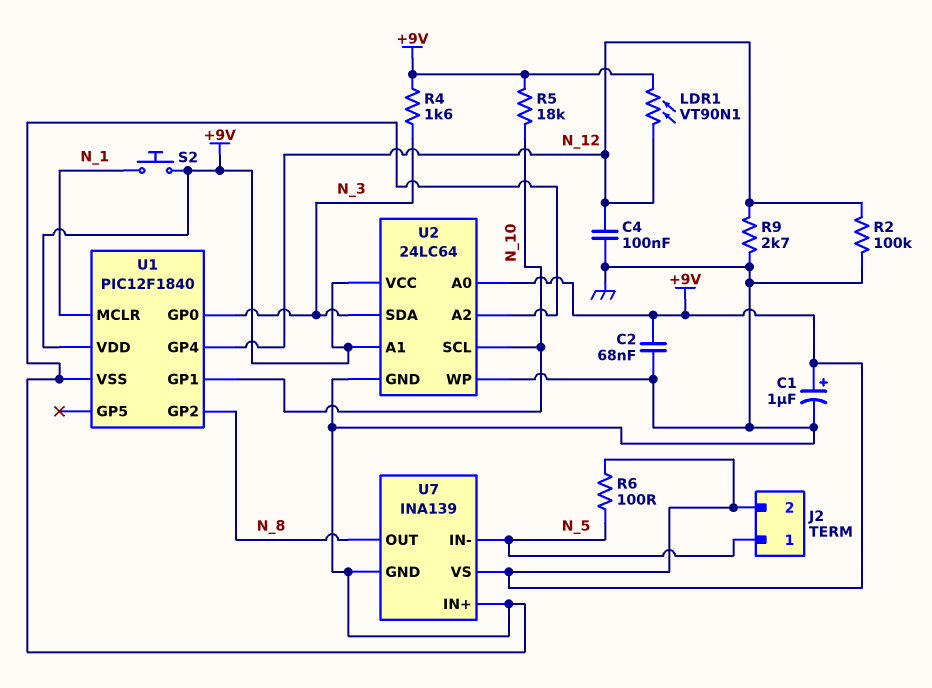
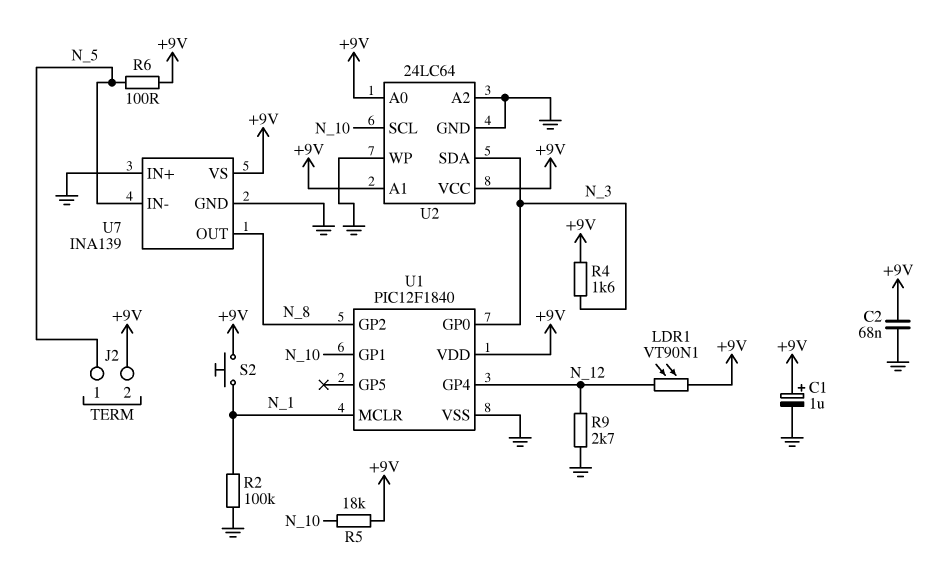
C4: 100nF (GND, N_12) -> none
R2: 100k (GND, N_12) -> 100k (GND, N_1)

